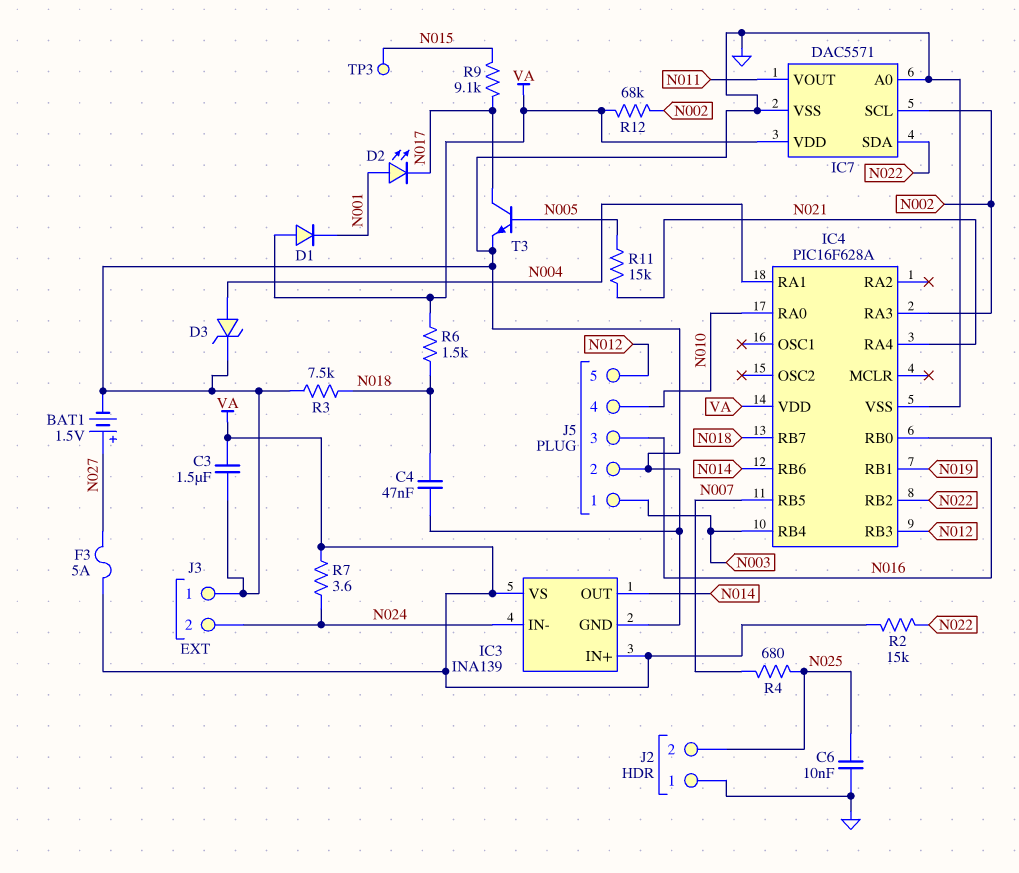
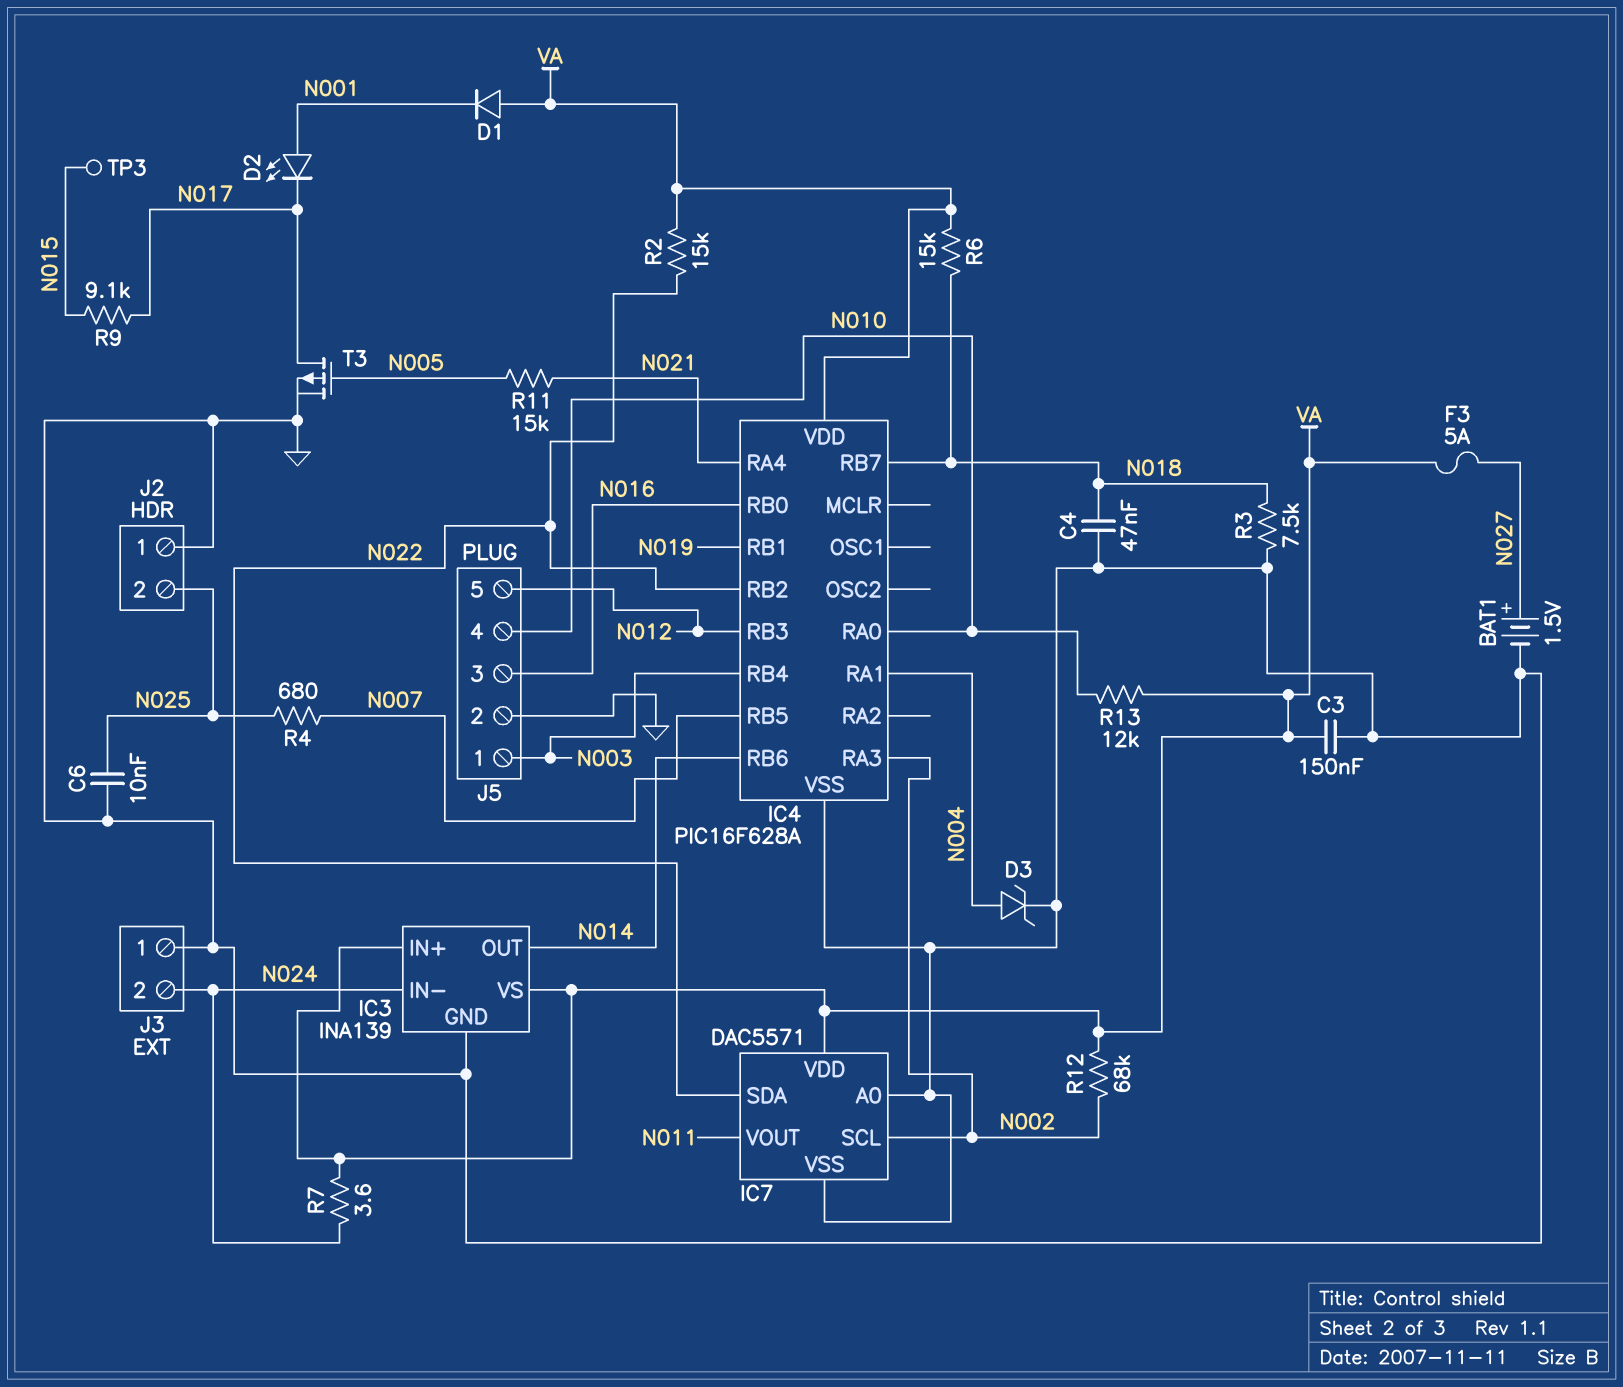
C3: 1.5uF (GND, VA) -> 150nF (GND, VA)
R6: 1.5k (N018, VA) -> 15k (N018, VA)
R13: none -> 12k (N010, VA)
T3: NPN (B N005, C N017, E GND) -> PMOS (G N005, D N017, S GND)

